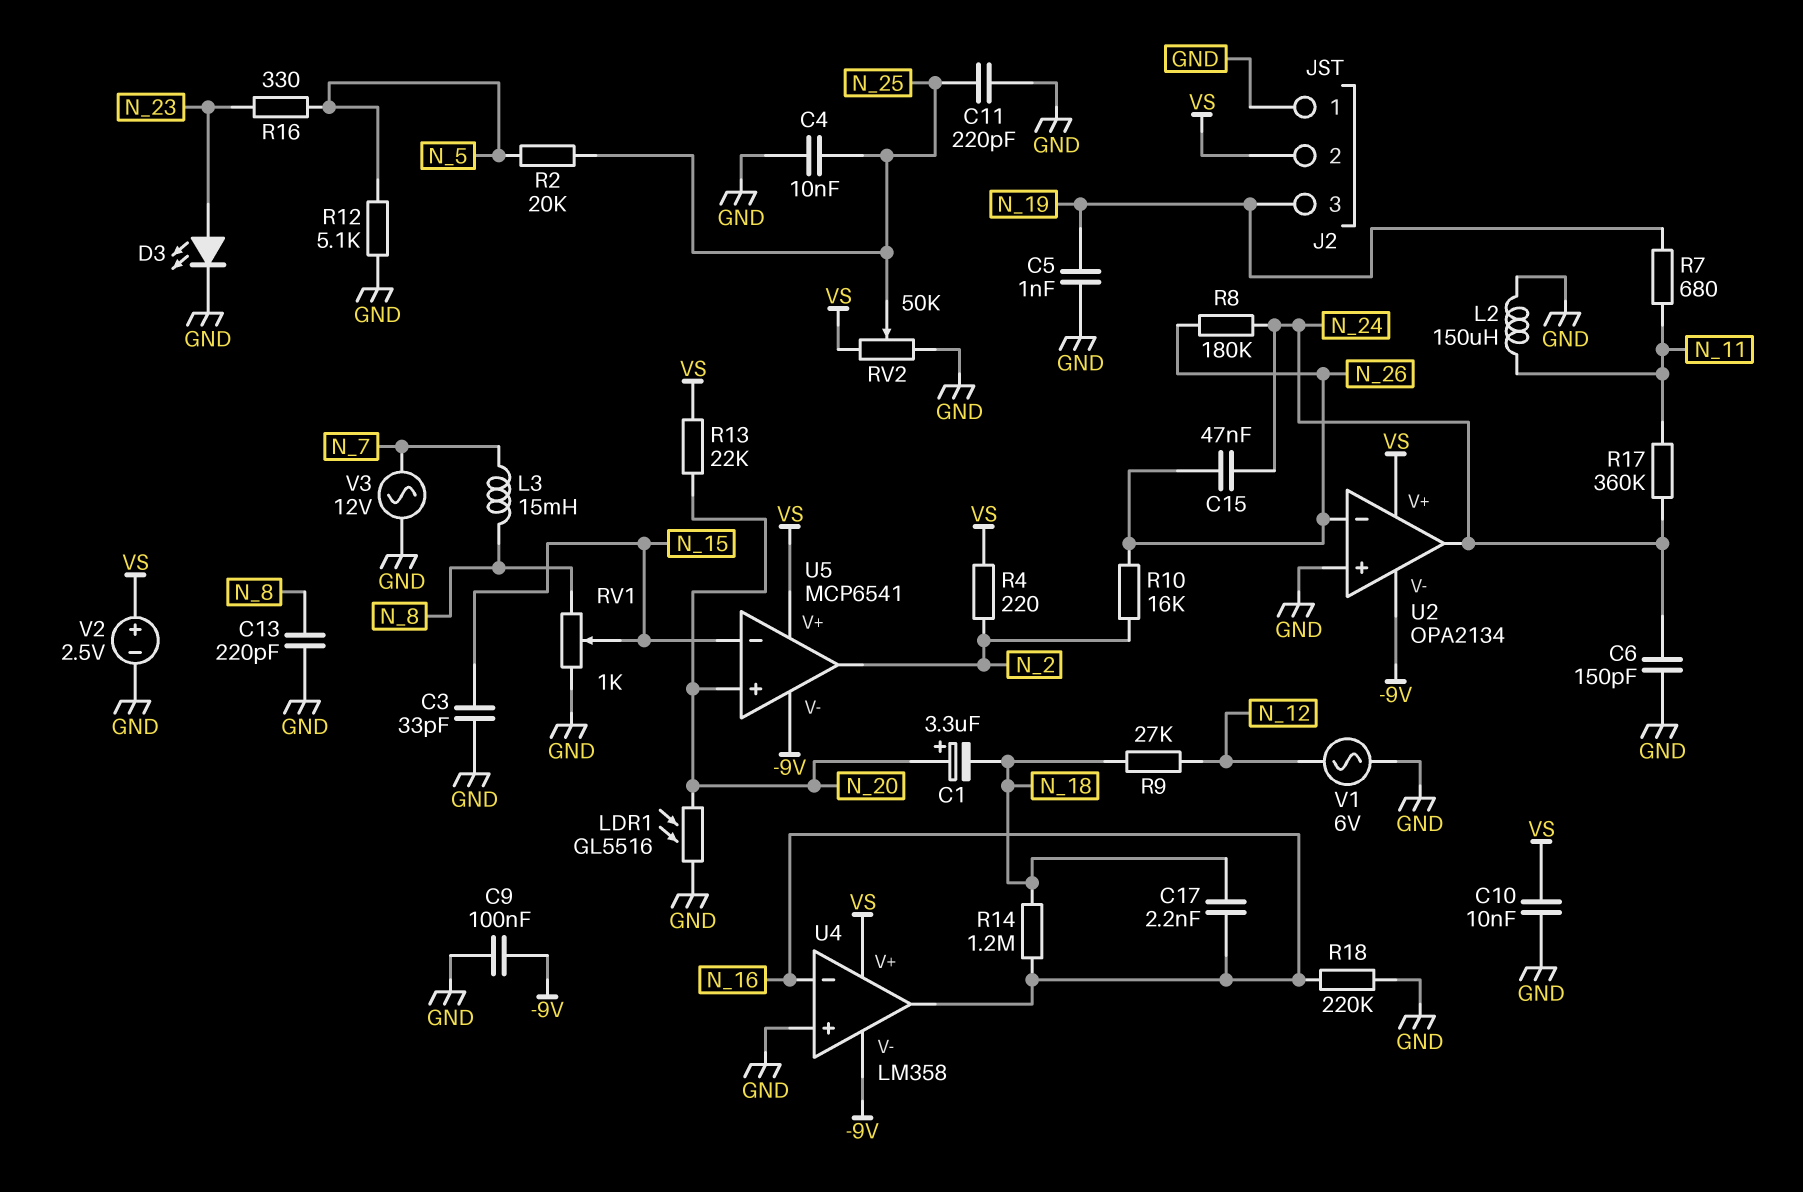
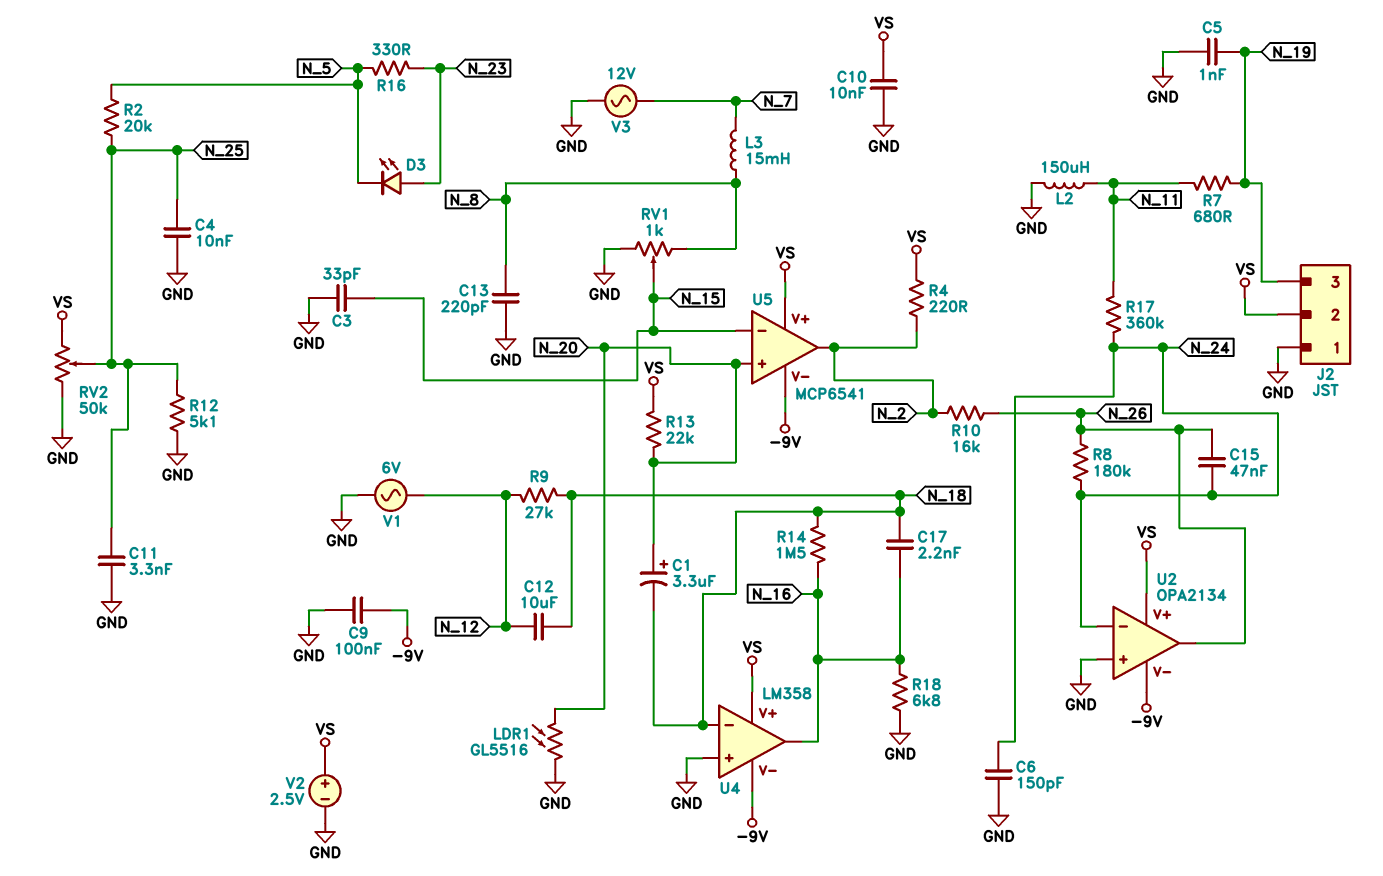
C11: 220pF (GND, N_25) -> 3.3nF (GND, N_25)
C12: none -> 10uF (N_12, N_18)
D3: LED (A N_23, K GND) -> LED (A N_23, K N_5)
R12: 5.1k (GND, N_5) -> 5.1k (GND, N_25)
R14: 1.2M (N_16, N_18) -> 1.5M (N_16, N_18)
R18: 220k (GND, N_16) -> 6.8k (GND, N_16)
U2 pin in-: N_26 -> N_24
U2 pin out: N_24 -> N_26
U4 pin in-: N_16 -> N_18

